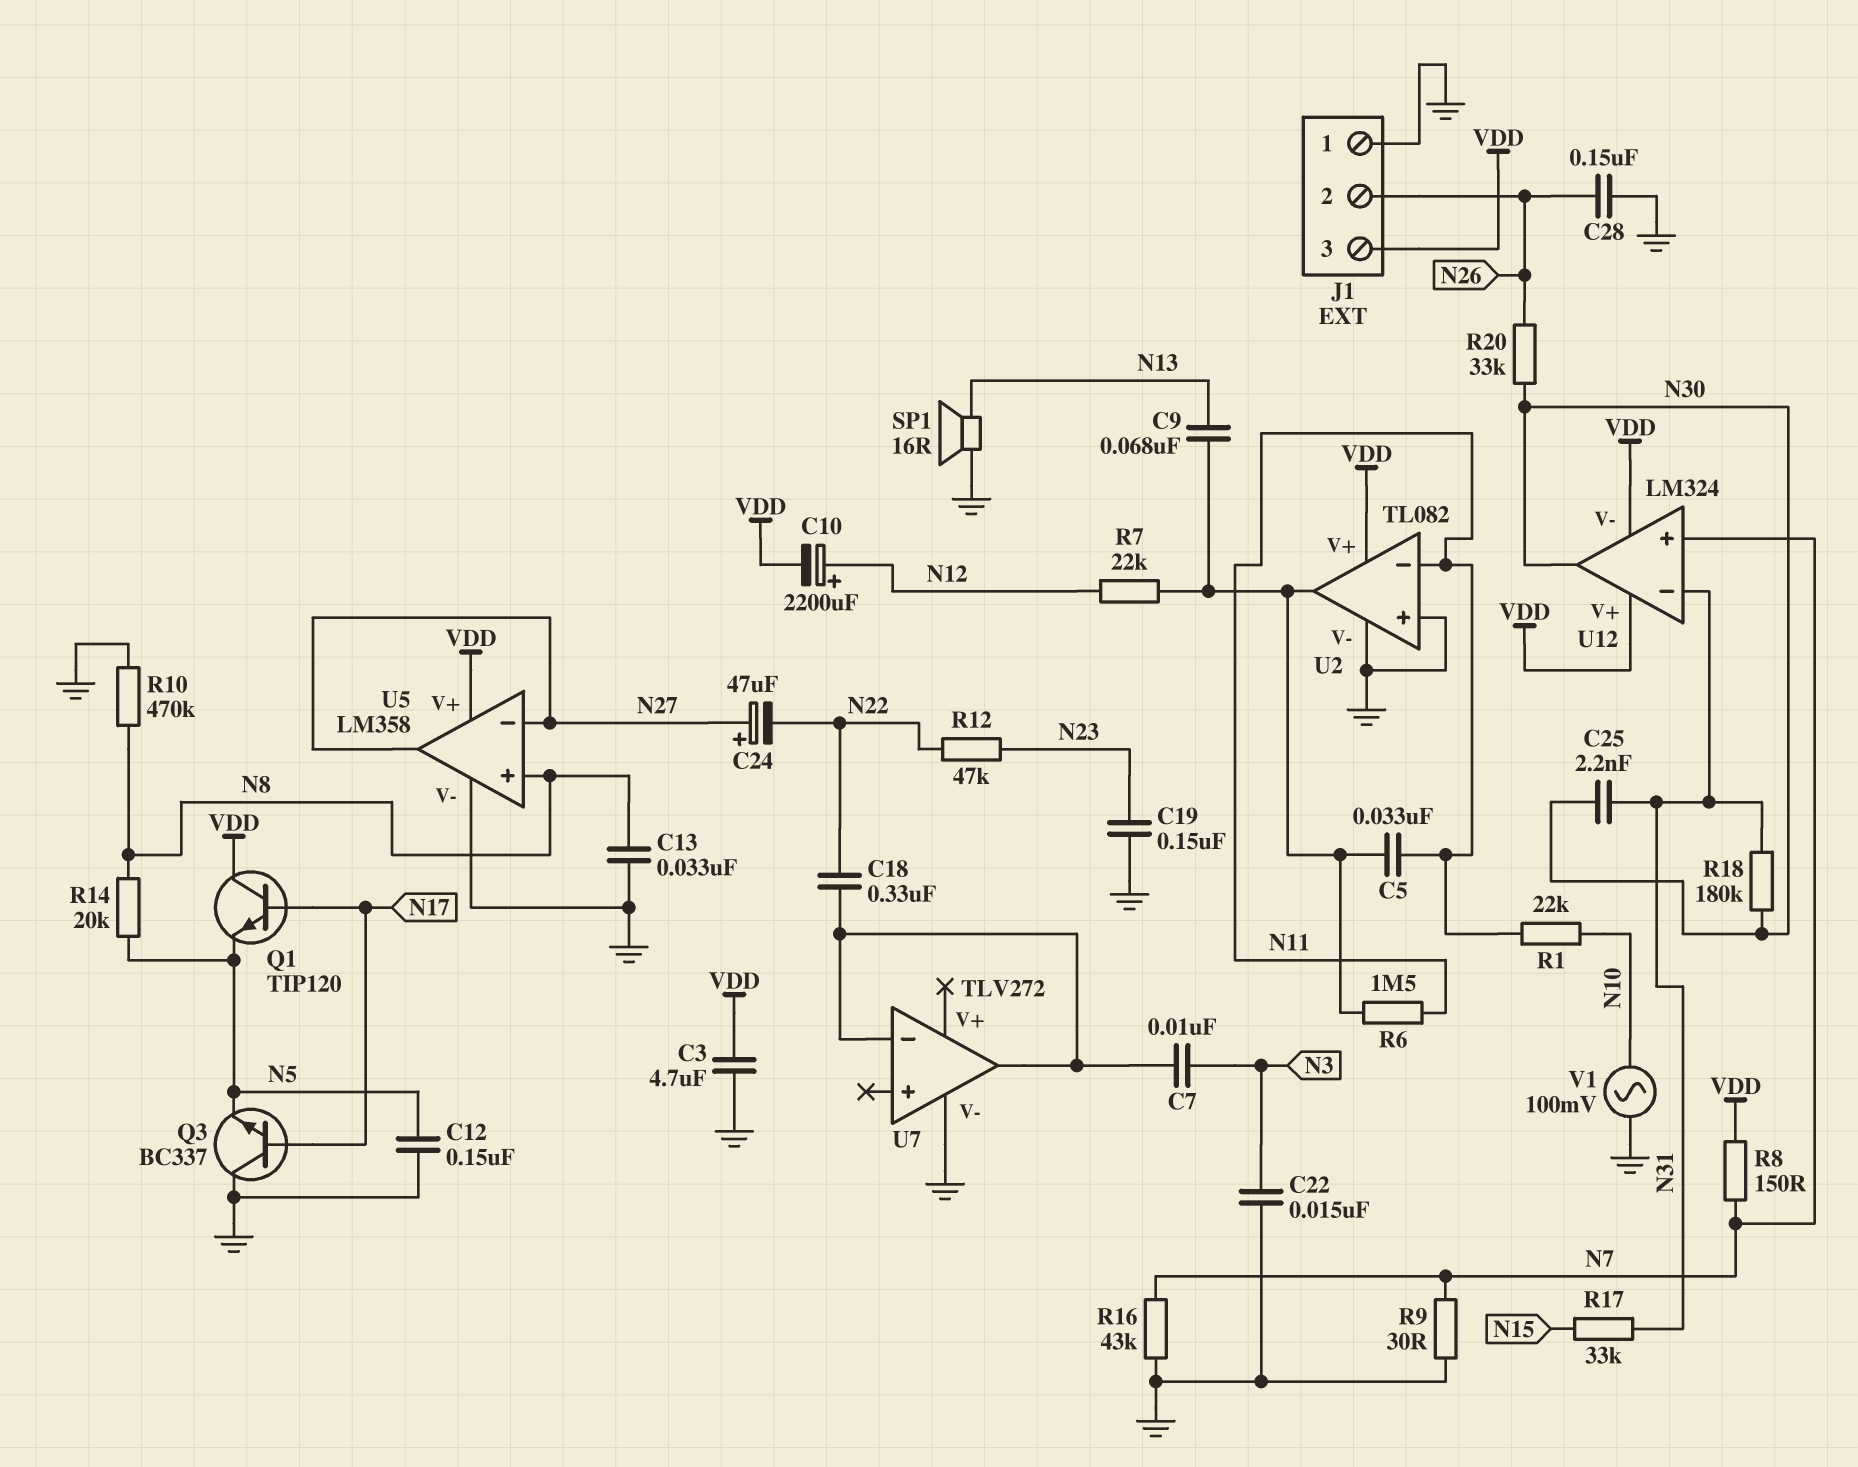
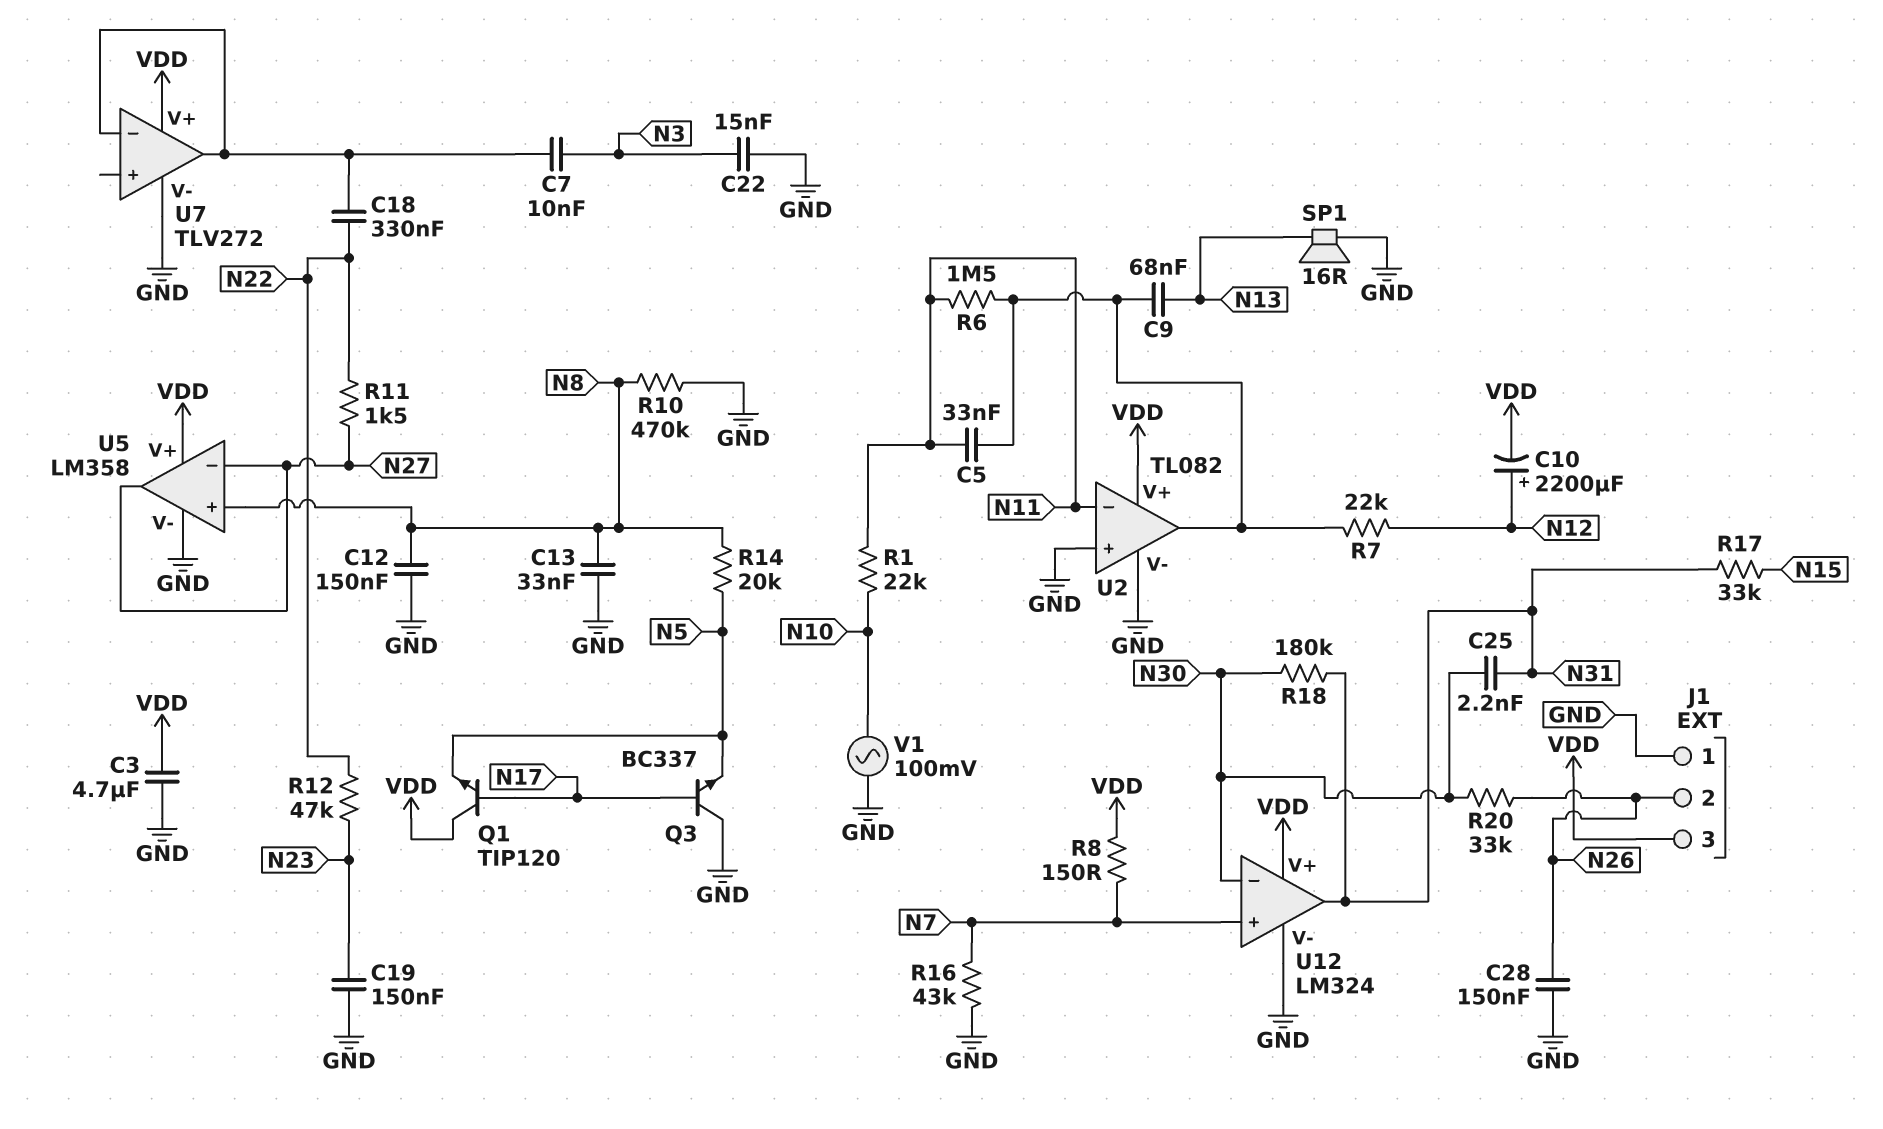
C12: 150nF (GND, N5) -> 150nF (GND, N8)
C24: 47uF (plus N27, minus N22) -> none
R9: 30 (GND, N7) -> none
R11: none -> 1.5k (N22, N27)
U7 pin V+: none -> VDD
U12 pin V-: VDD -> GND
U12 pin in-: N31 -> N30
U12 pin out: N30 -> N31

